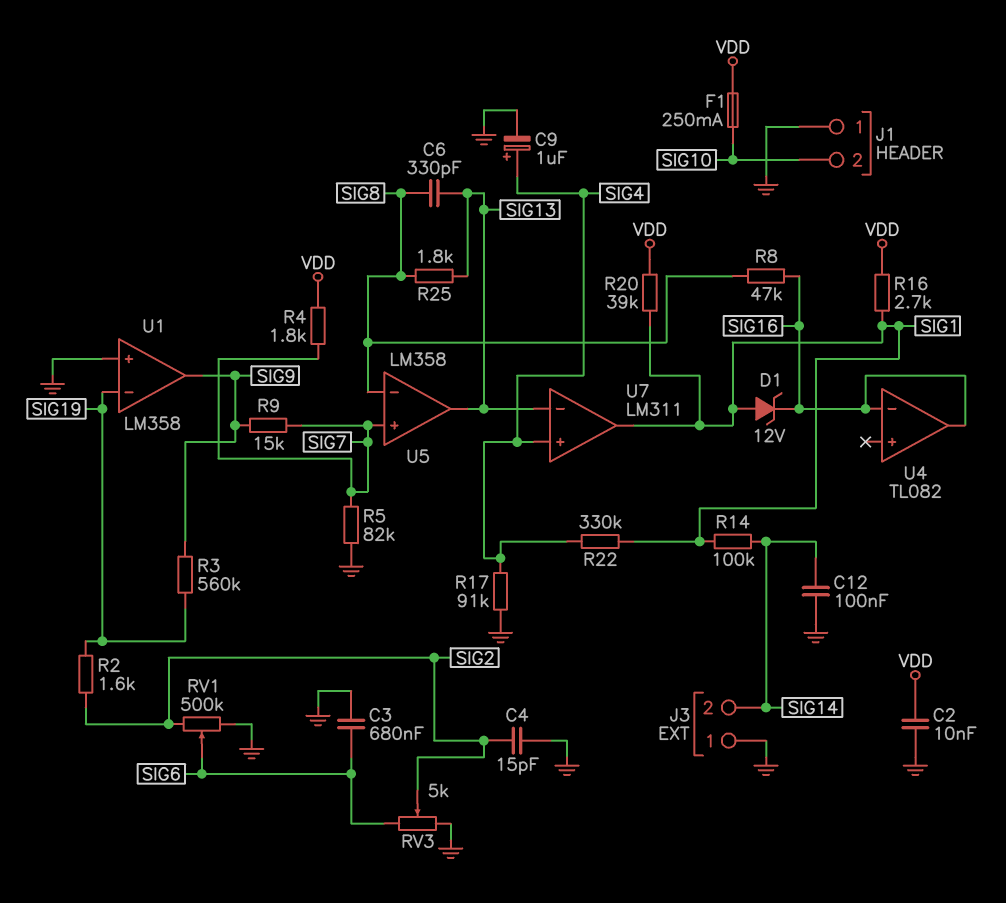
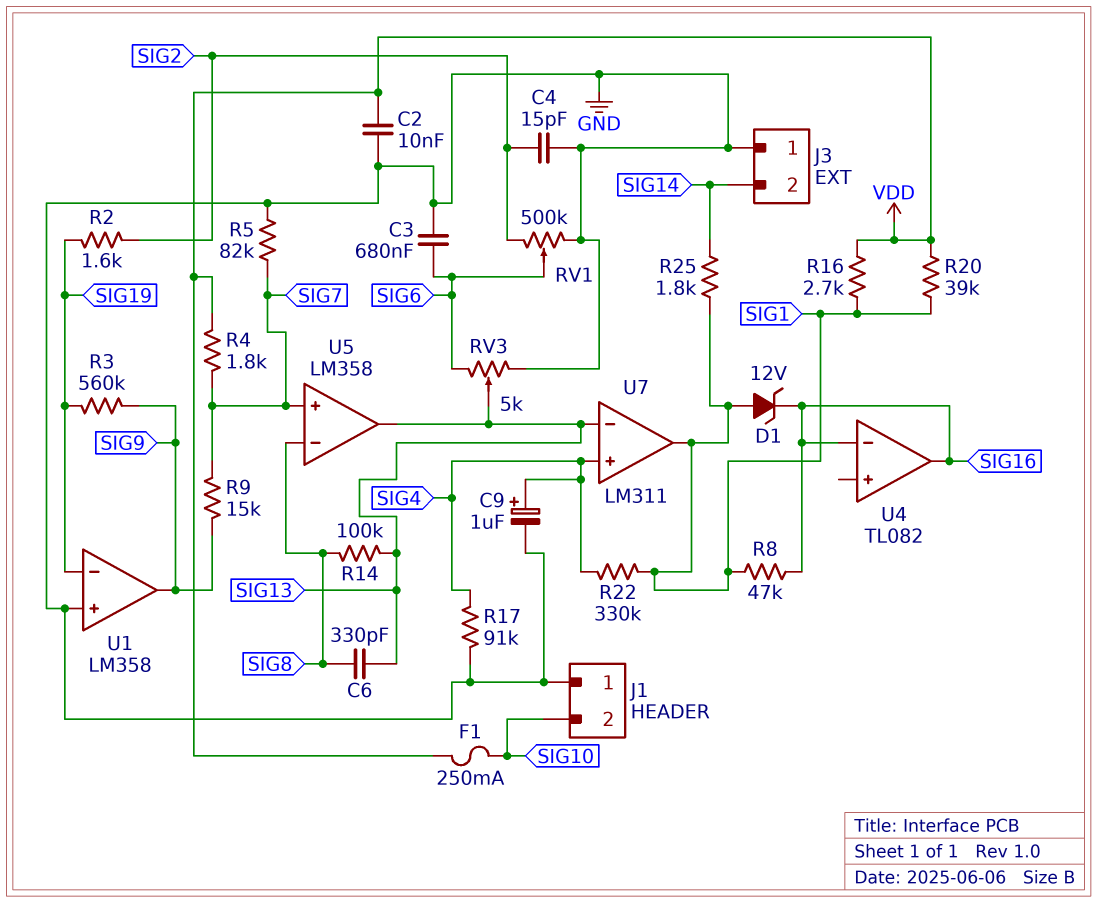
C12: 100nF (GND, SIG14) -> none
R8: 47k (SIG8, SIG16) -> 47k (SIG1, SIG16)
R14: 100k (SIG1, SIG14) -> 100k (SIG8, SIG13)
R25: 1.8k (SIG8, SIG13) -> 1.8k (SIG1, SIG14)
RV3: 5k (GND, SIG6, wiper SIG2) -> 5k (GND, SIG6, wiper SIG13)

